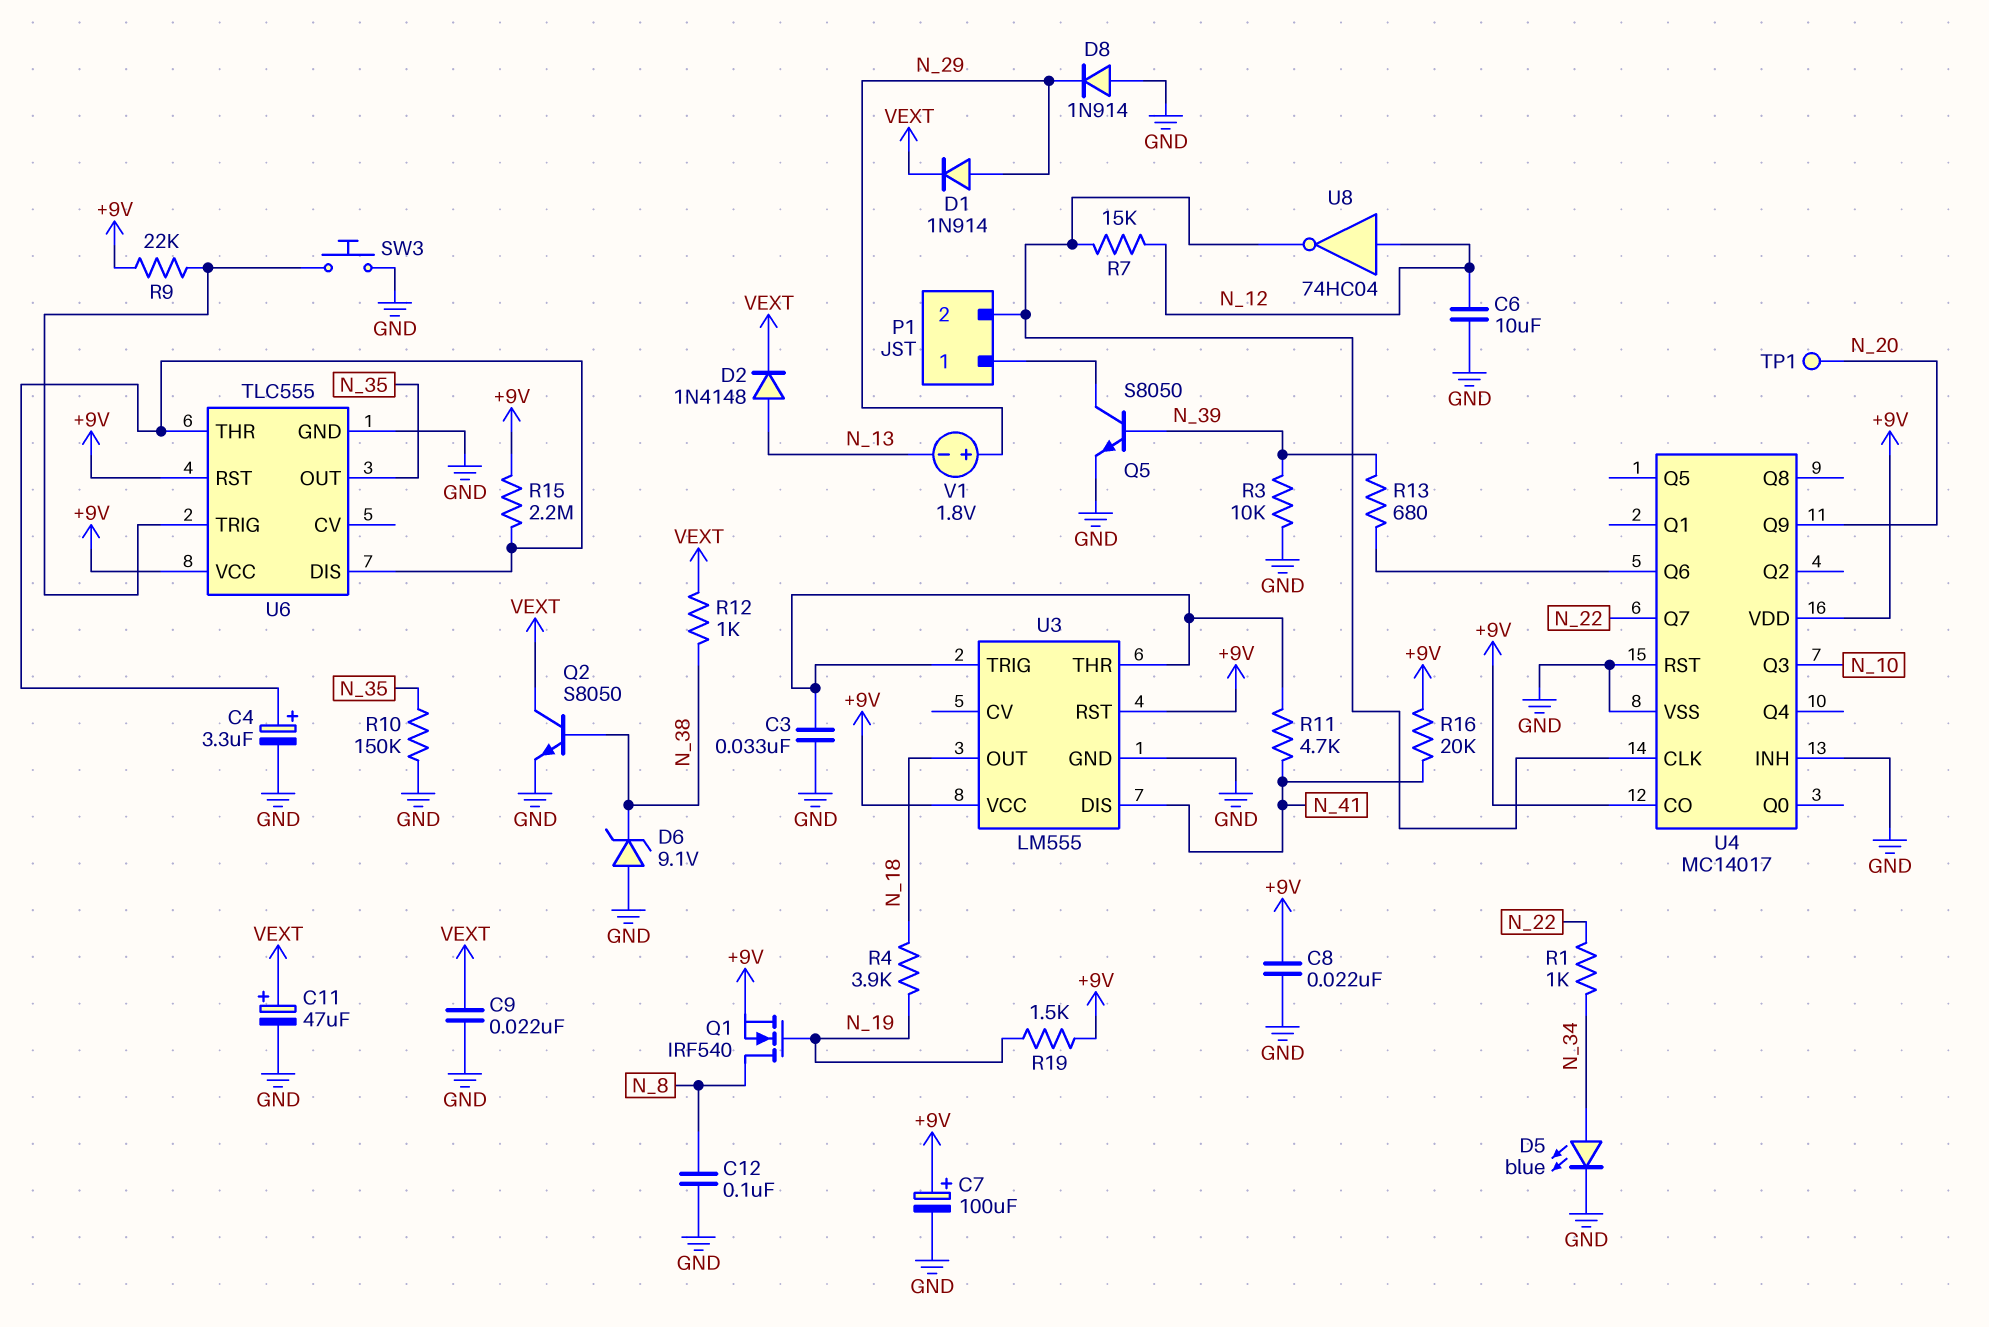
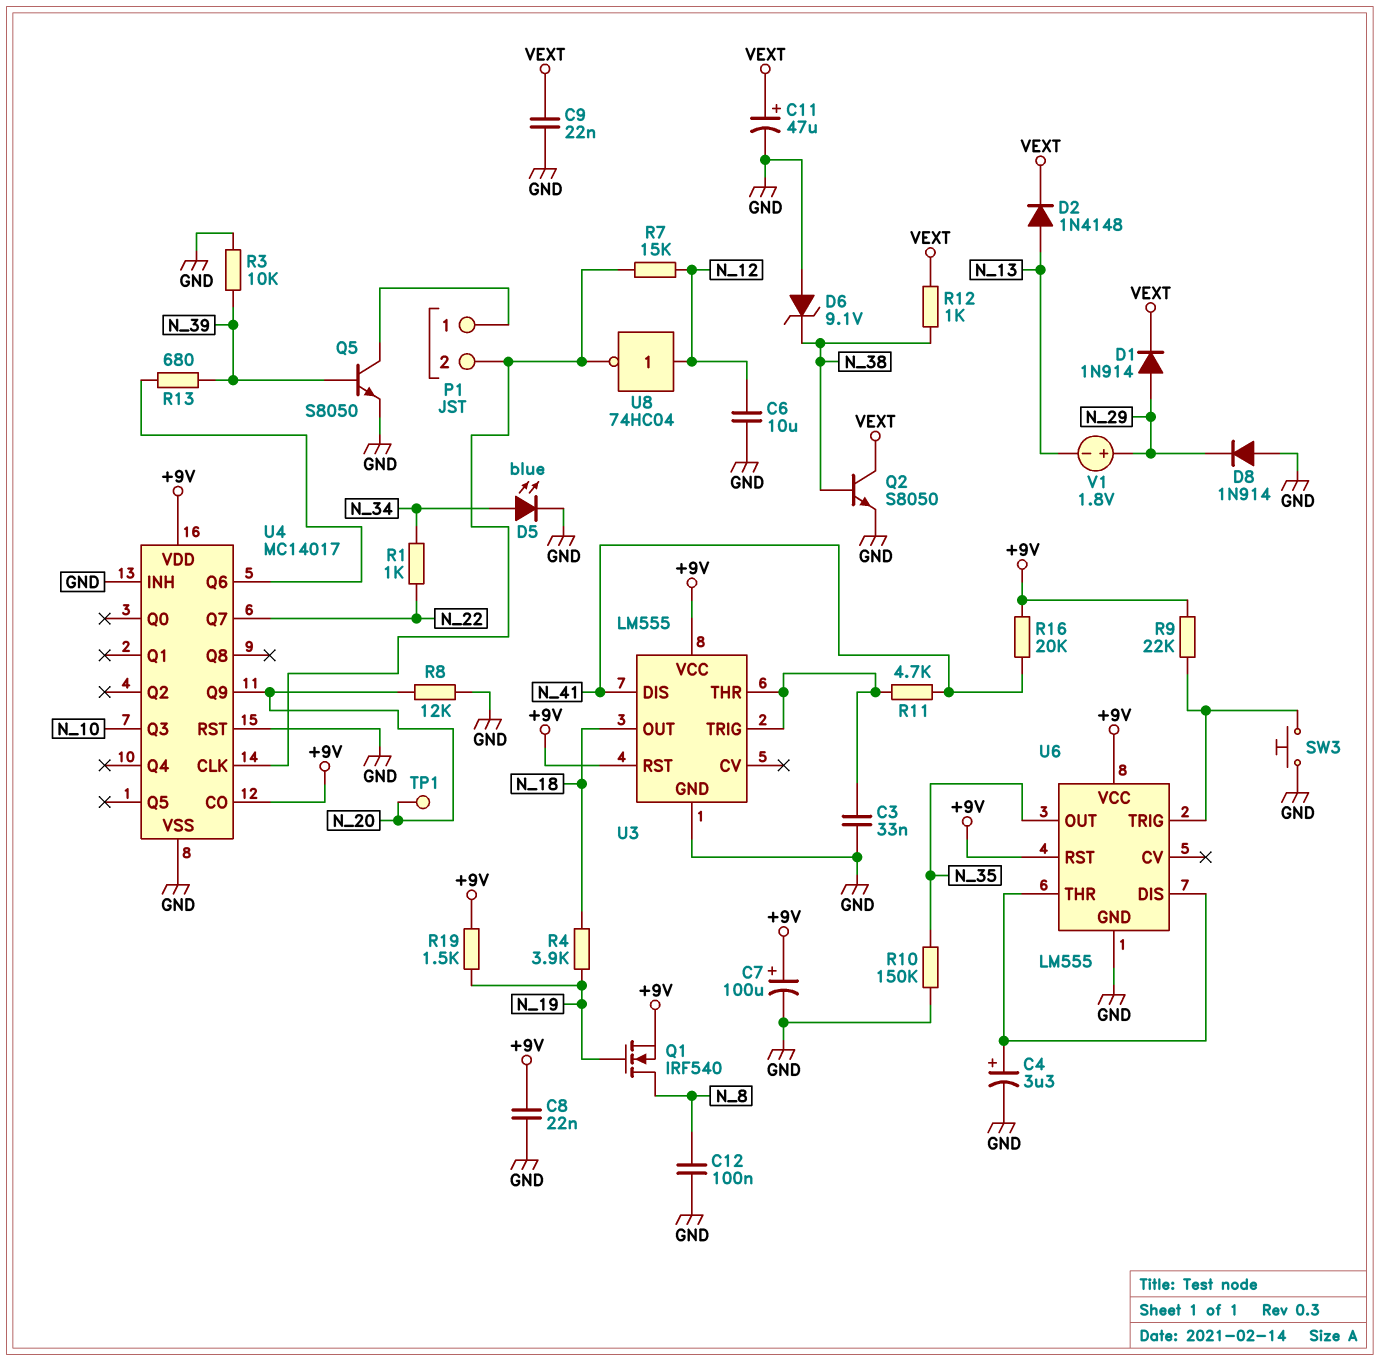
R8: none -> 12k (GND, N_20)
R15: 2.2M (+9V, U6/DIS) -> none
U6: TLC555 -> LM555

